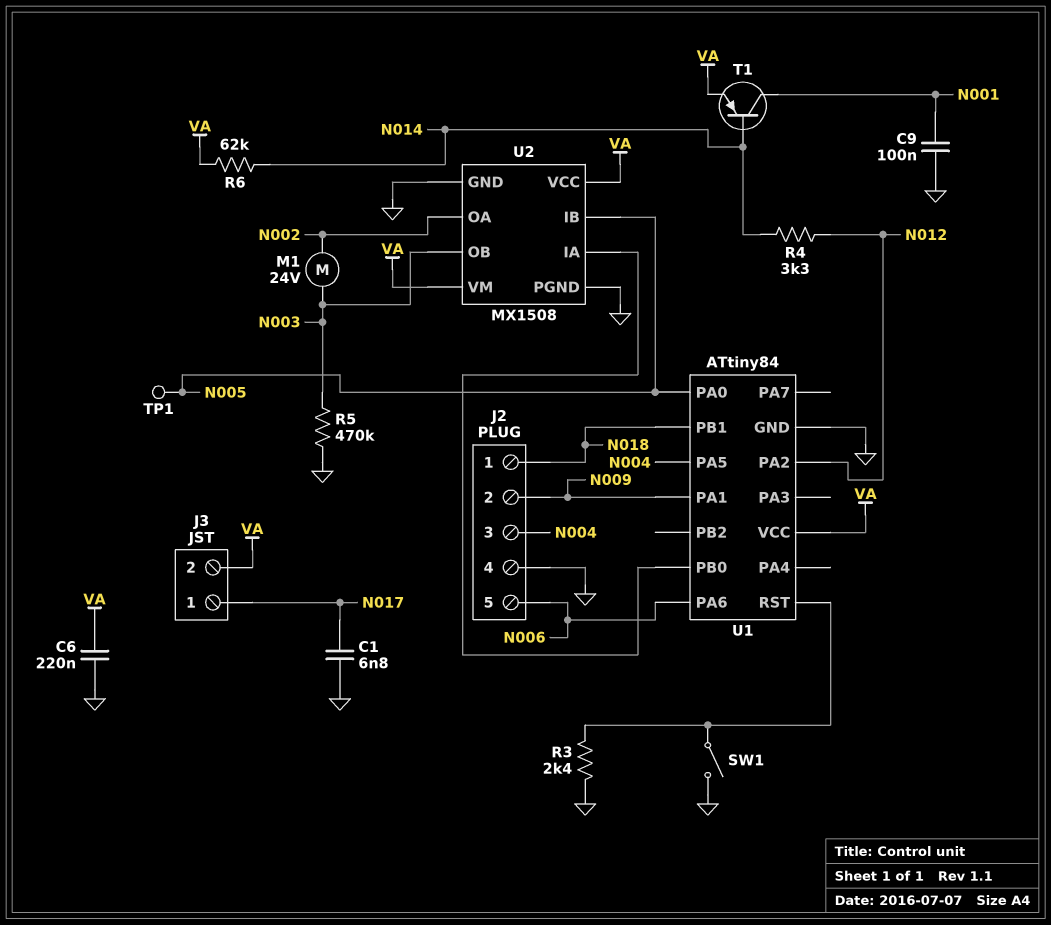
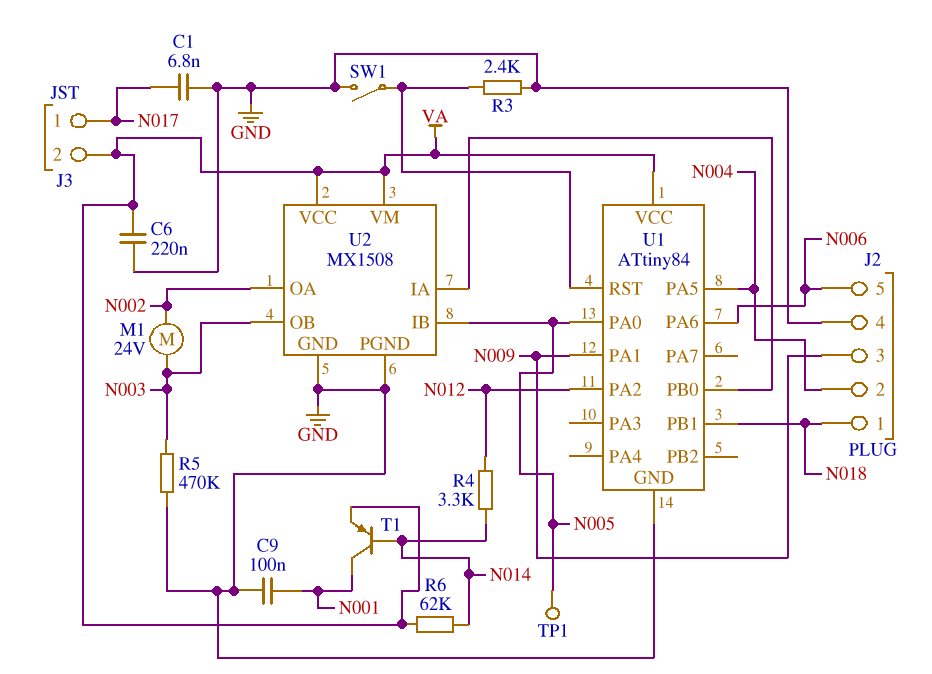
J2 pin 2: N009 -> N004
J2 pin 3: N004 -> N009

